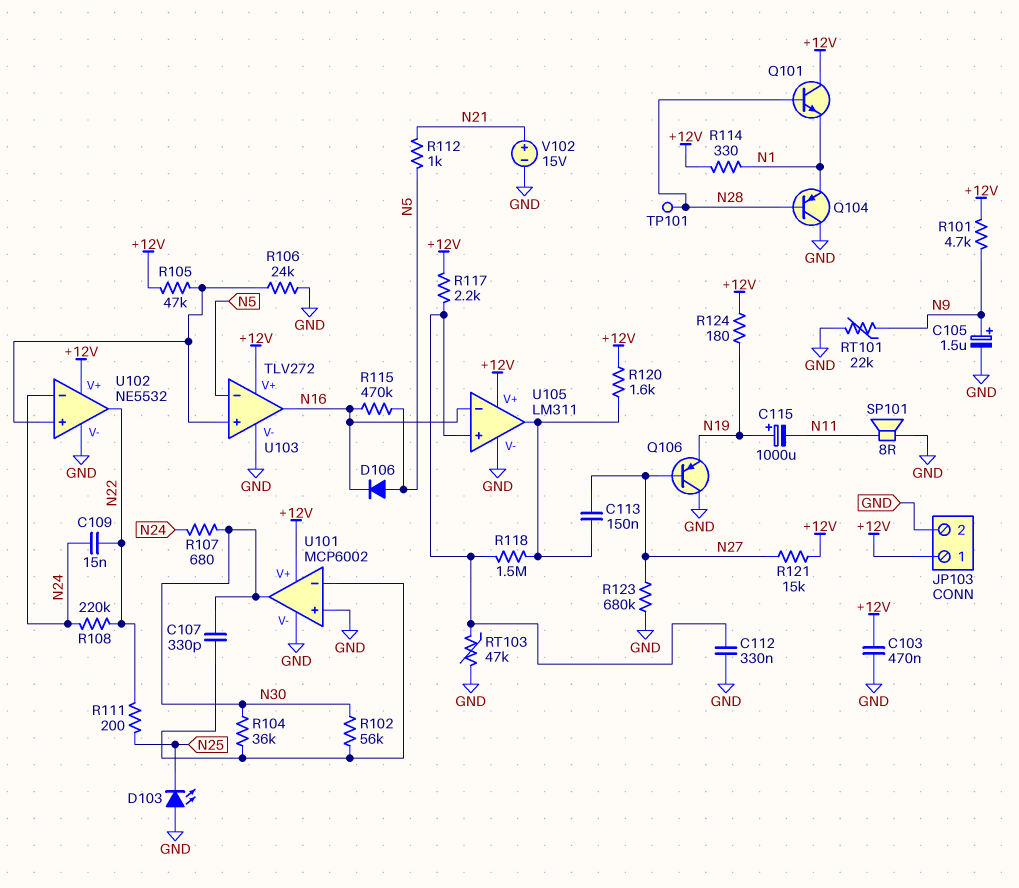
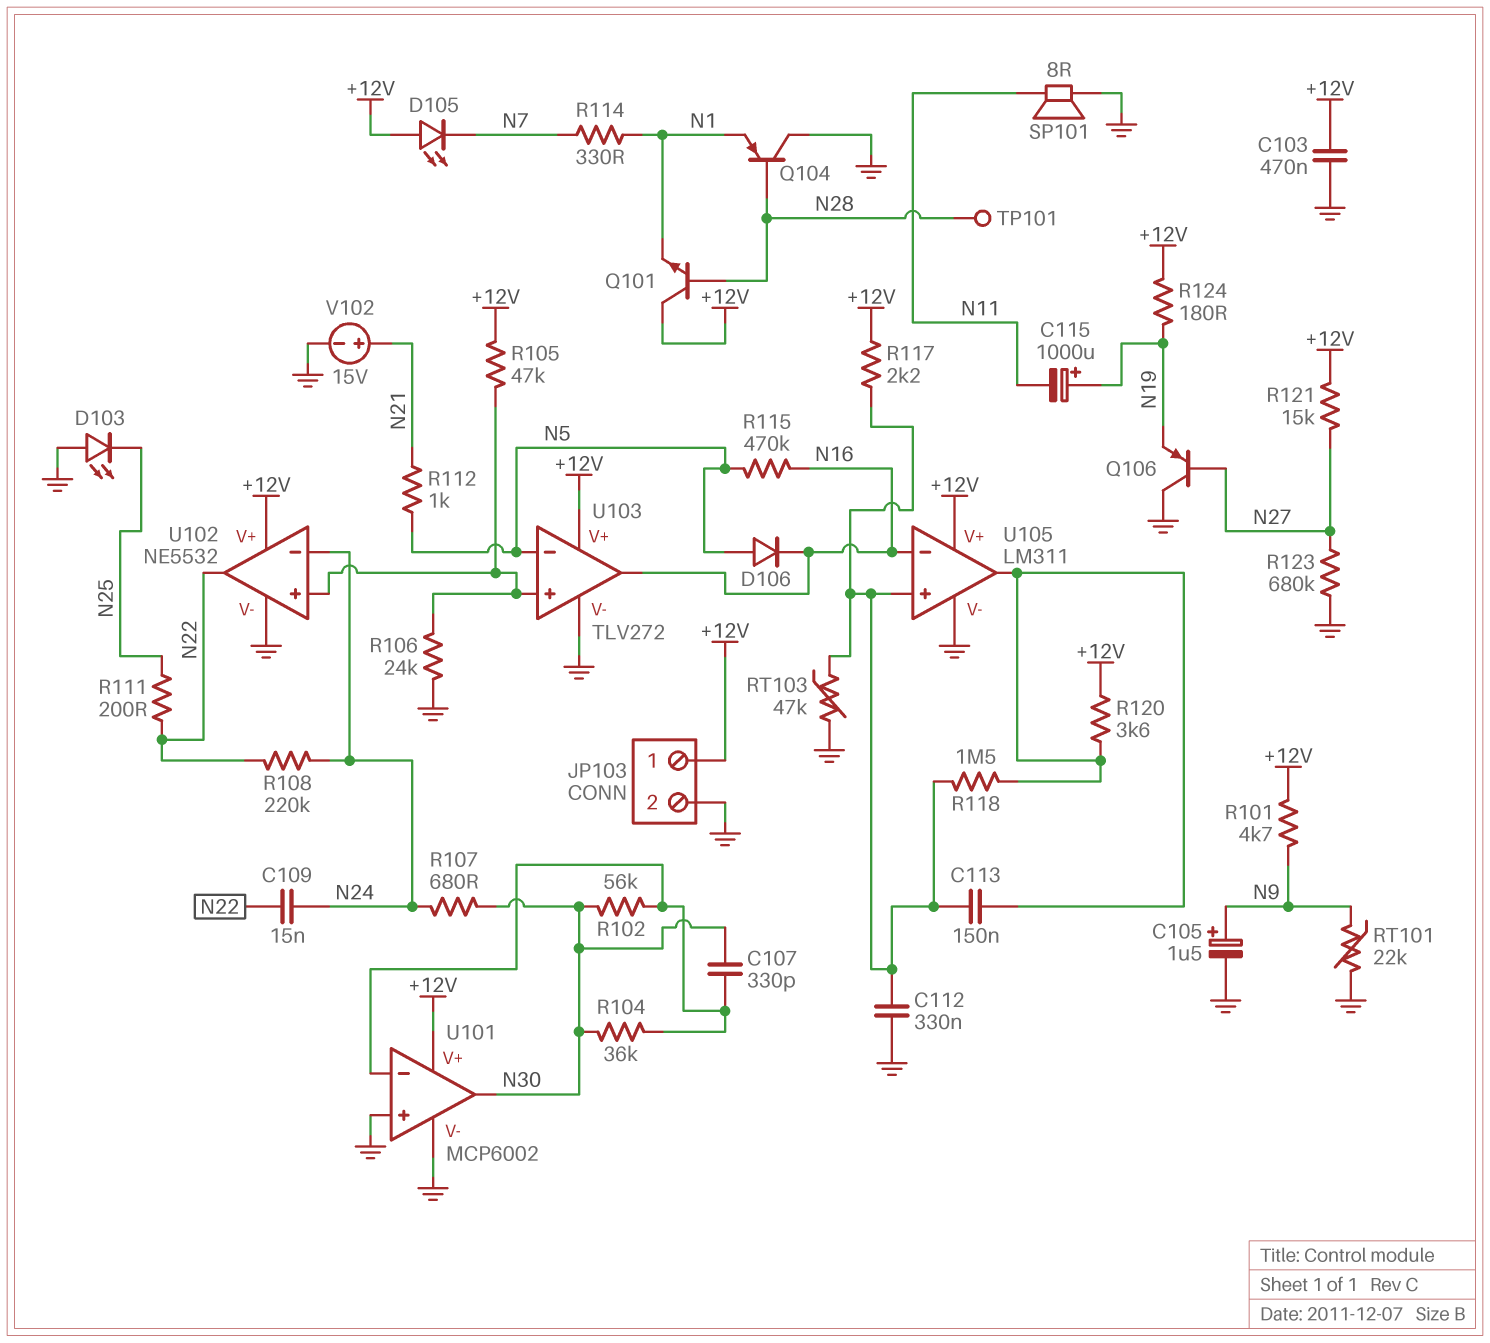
C113: 150nF (N27, U105/out) -> 150nF (U105/in+, U105/out)
D105: none -> LED (A +12V, K N7)
R114: 330 (+12V, N1) -> 330 (N1, N7)
R120: 1.6k (+12V, U105/out) -> 3.6k (+12V, U105/out)

